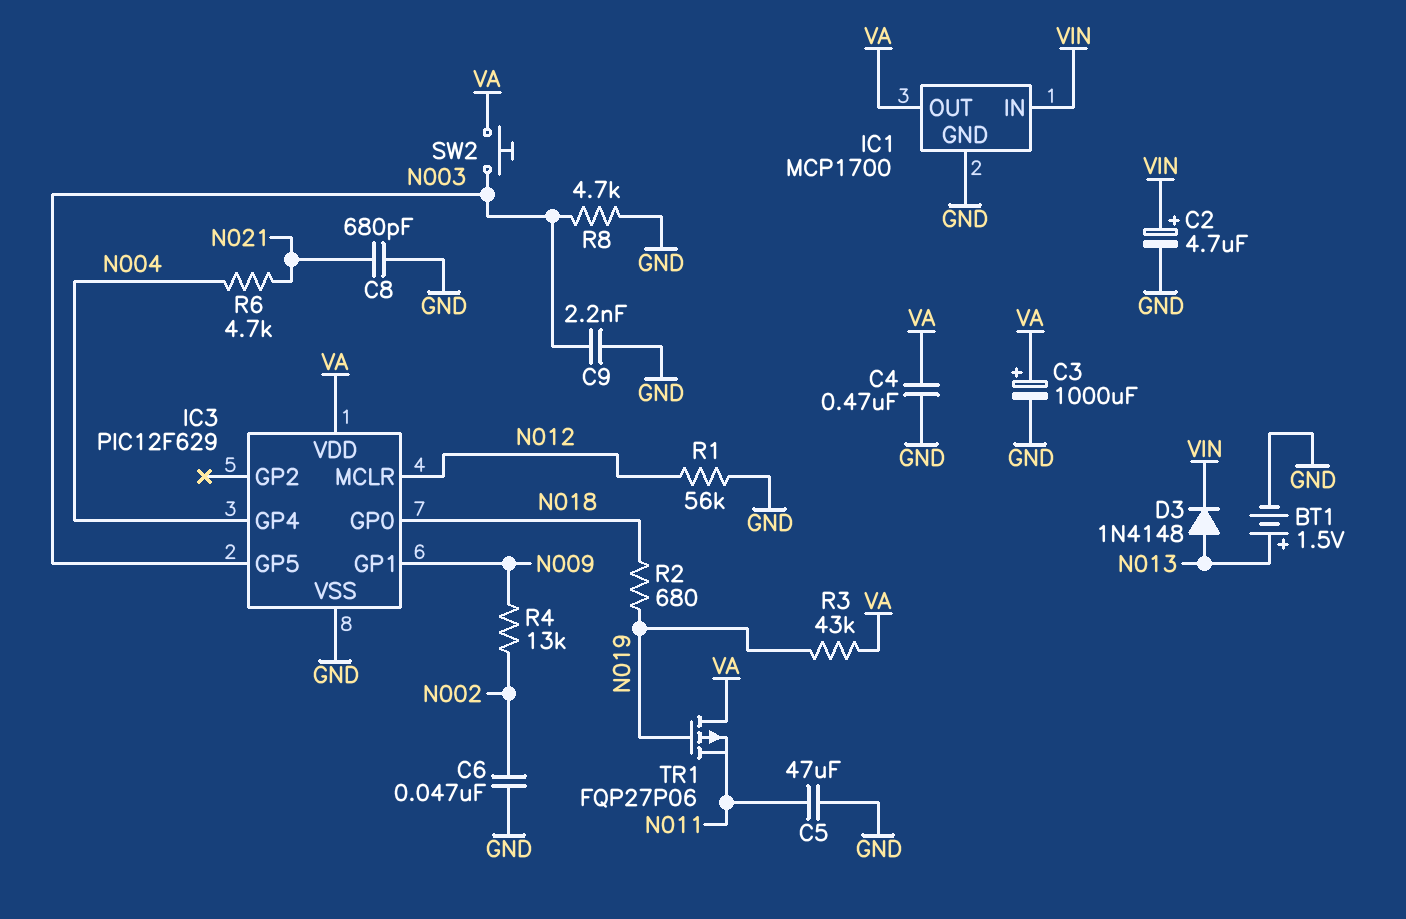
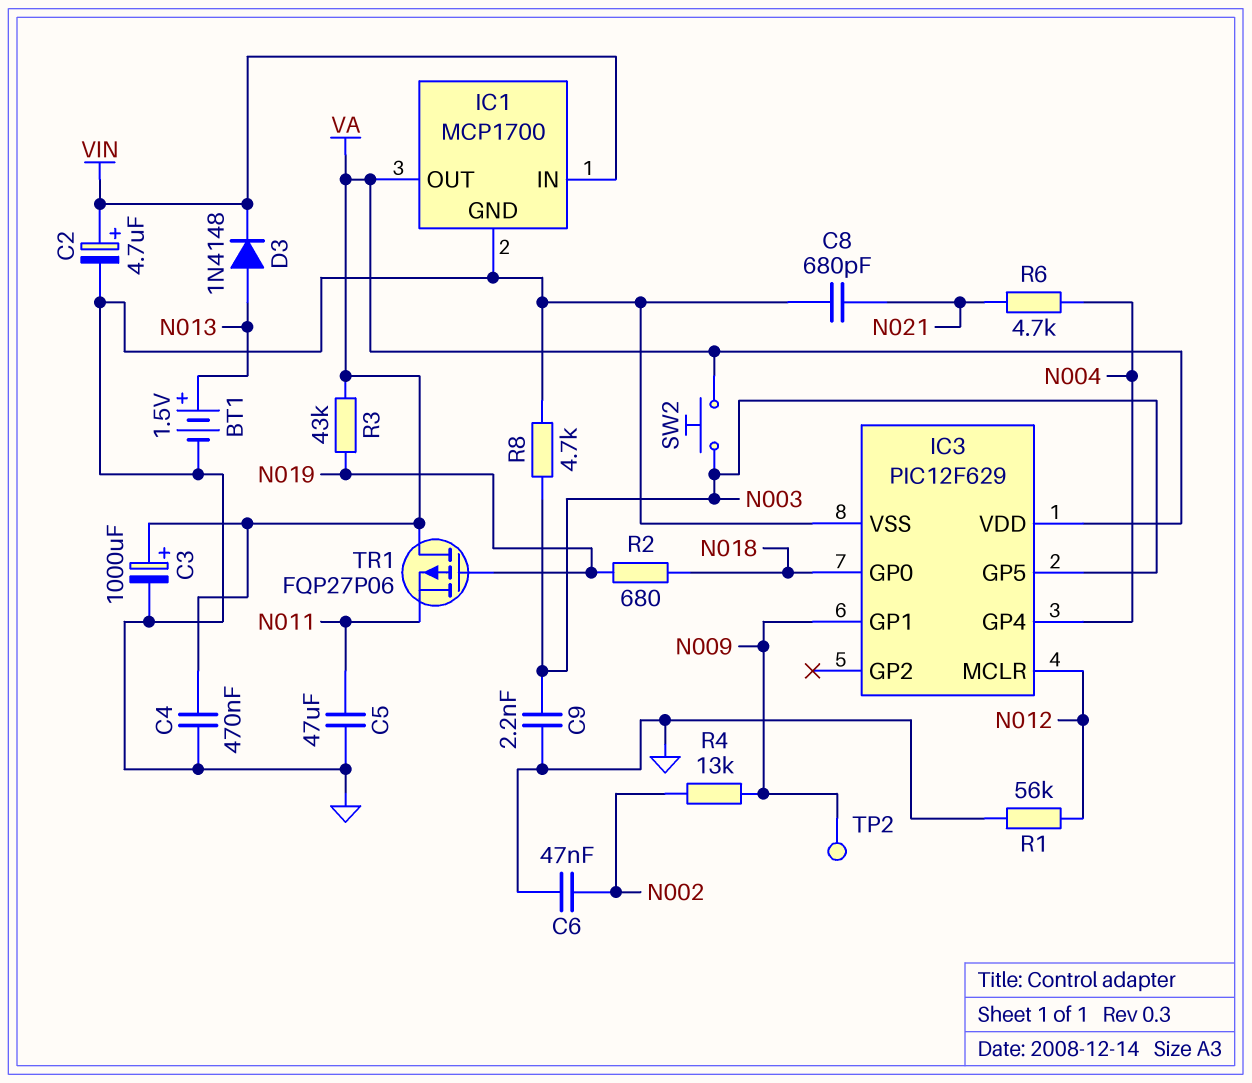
TP2: none -> test point (N009)

